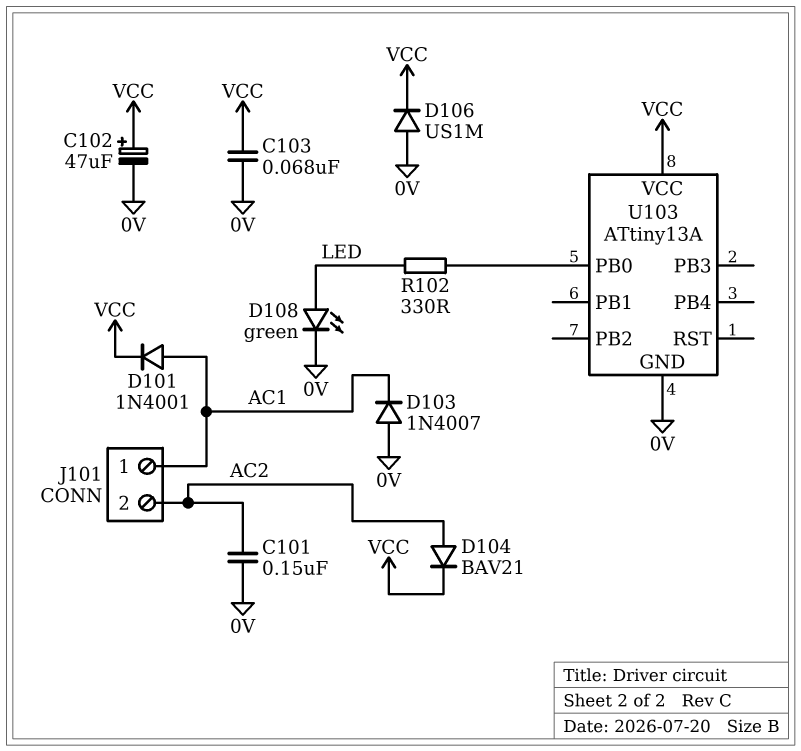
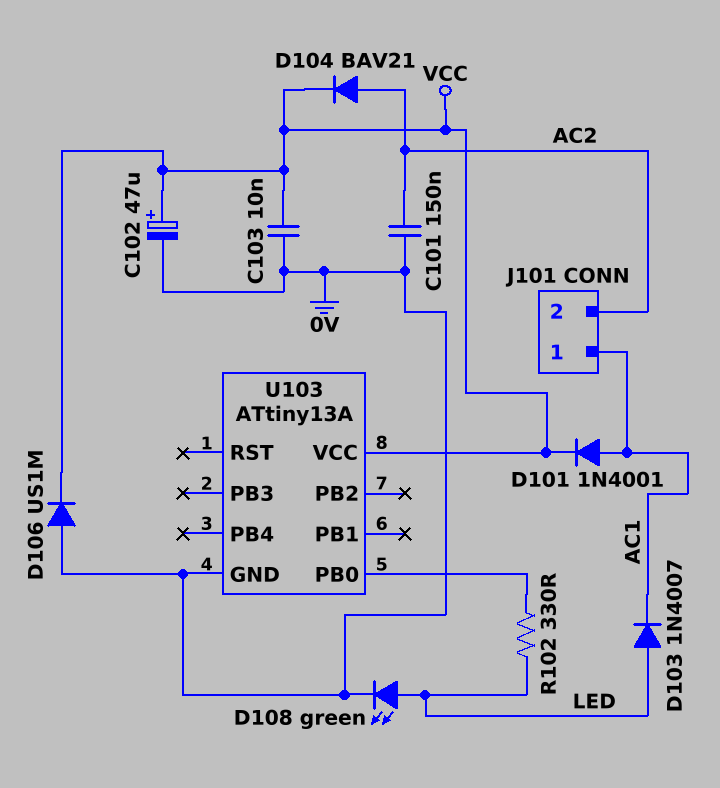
C103: 68nF (0V, VCC) -> 10nF (0V, VCC)
D103: diode 1N4007 (A 0V, K AC1) -> diode 1N4007 (A LED, K AC1)

